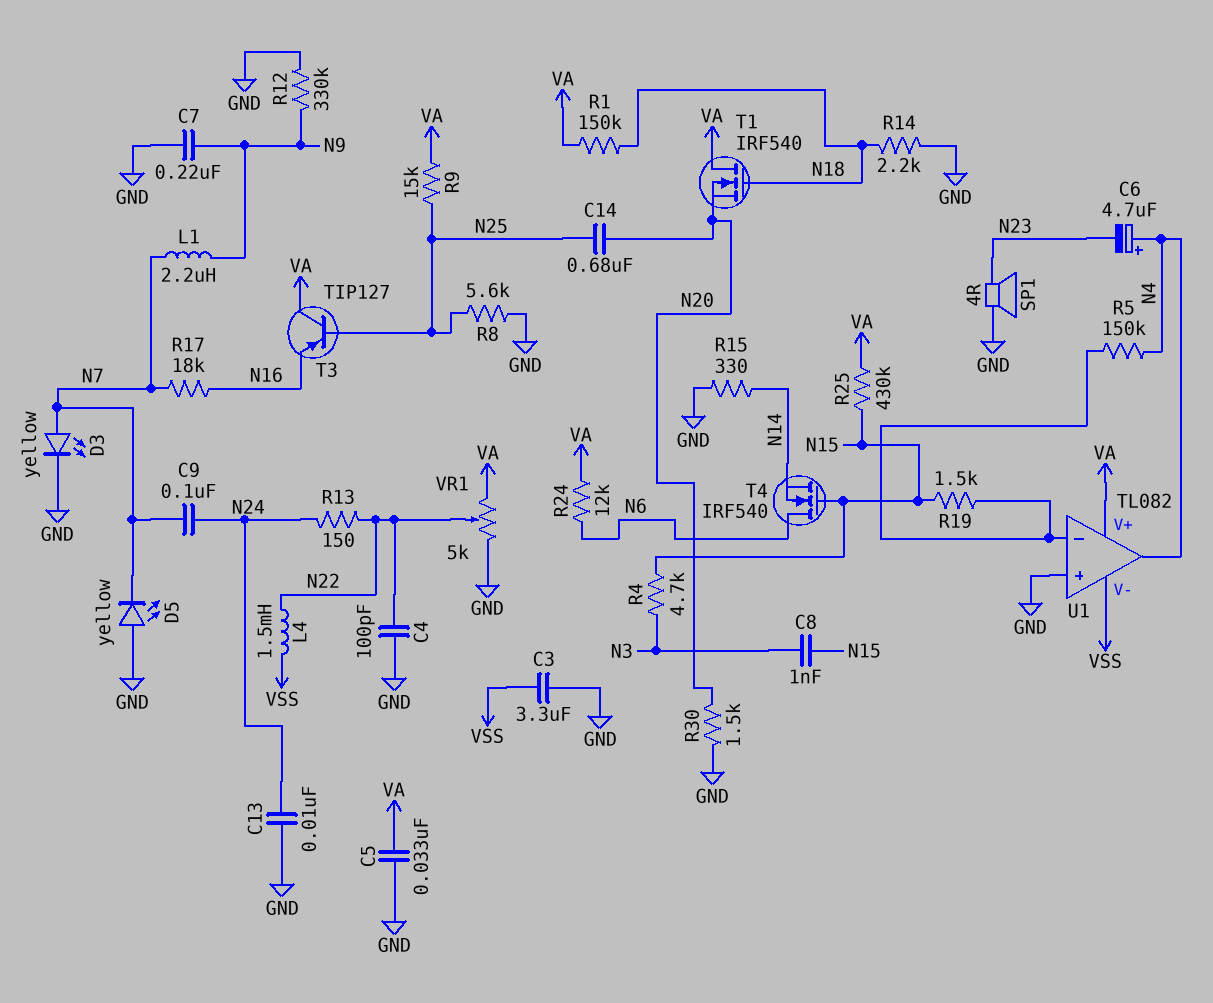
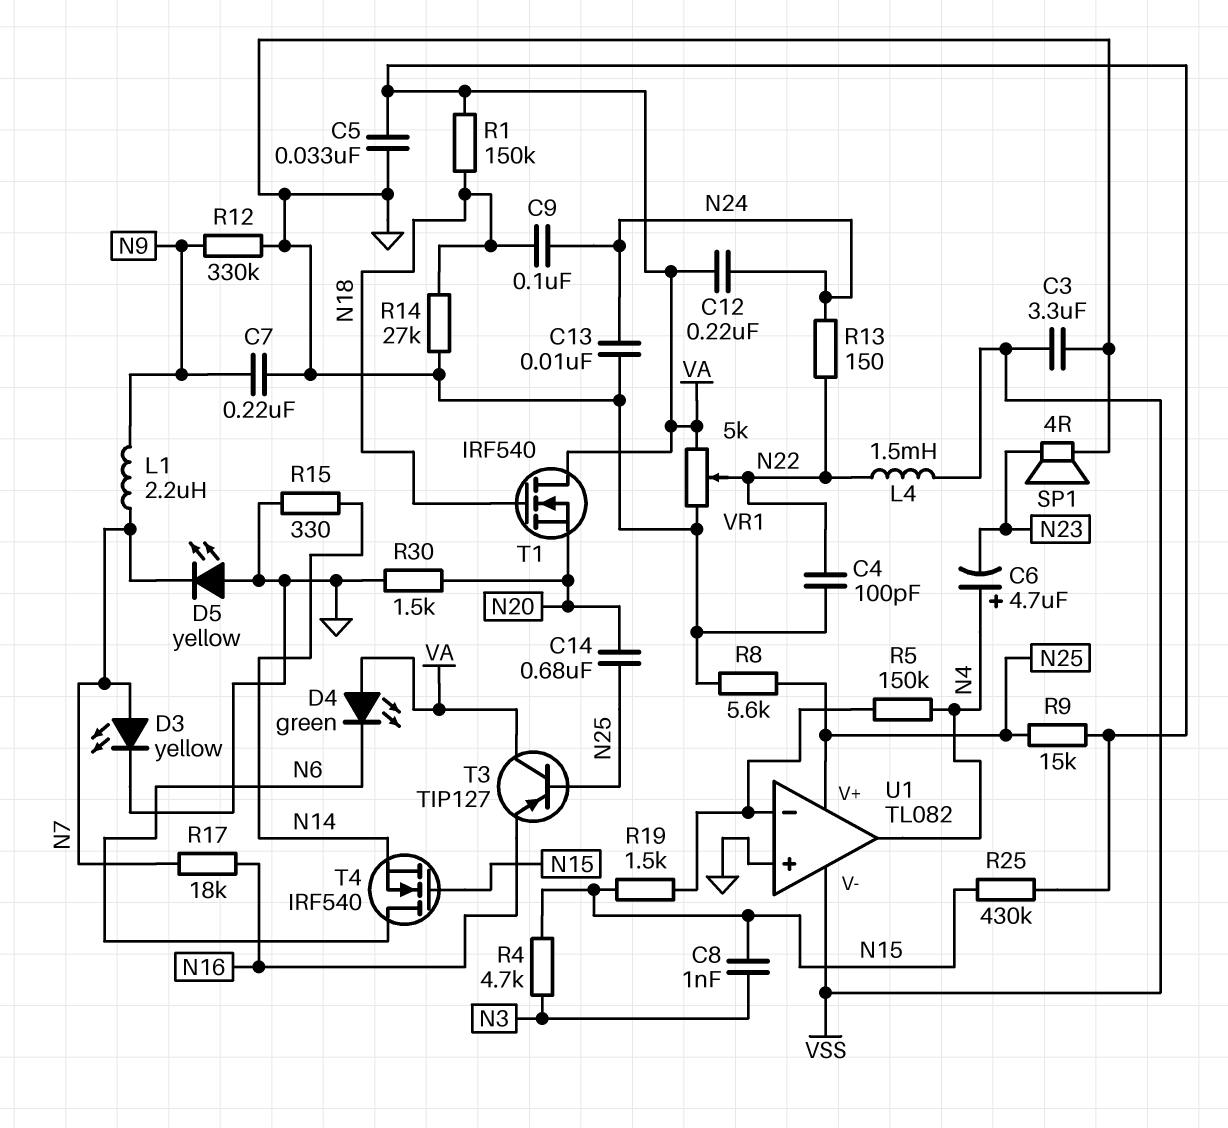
C9: 100nF (N7, N24) -> 100nF (N18, N24)
C12: none -> 220nF (N24, VA)
D4: none -> LED green (A VA, K N6)
R14: 2.2k (GND, N18) -> 27k (GND, N18)
R24: 12k (N6, VA) -> none
U1 pin V+: VA -> N25

